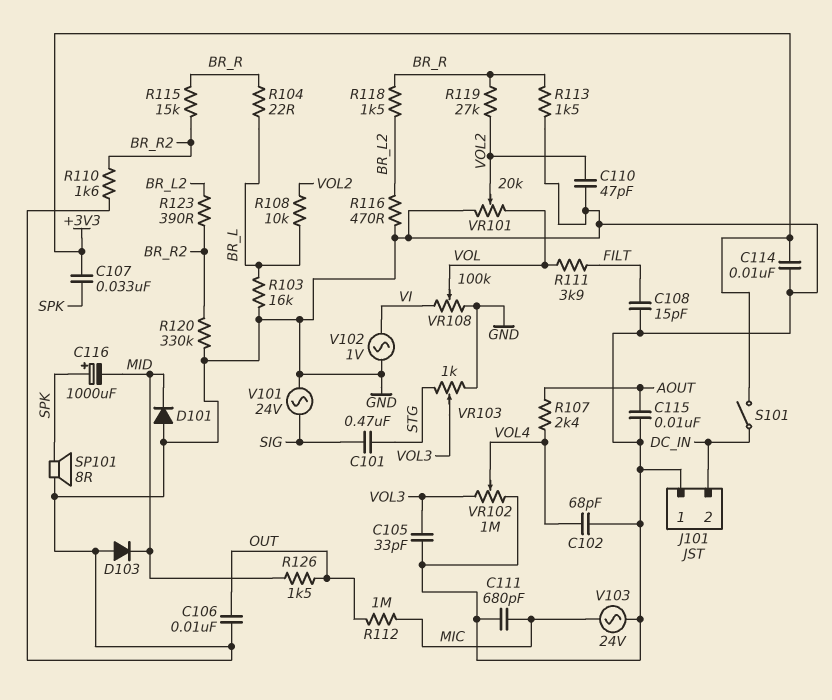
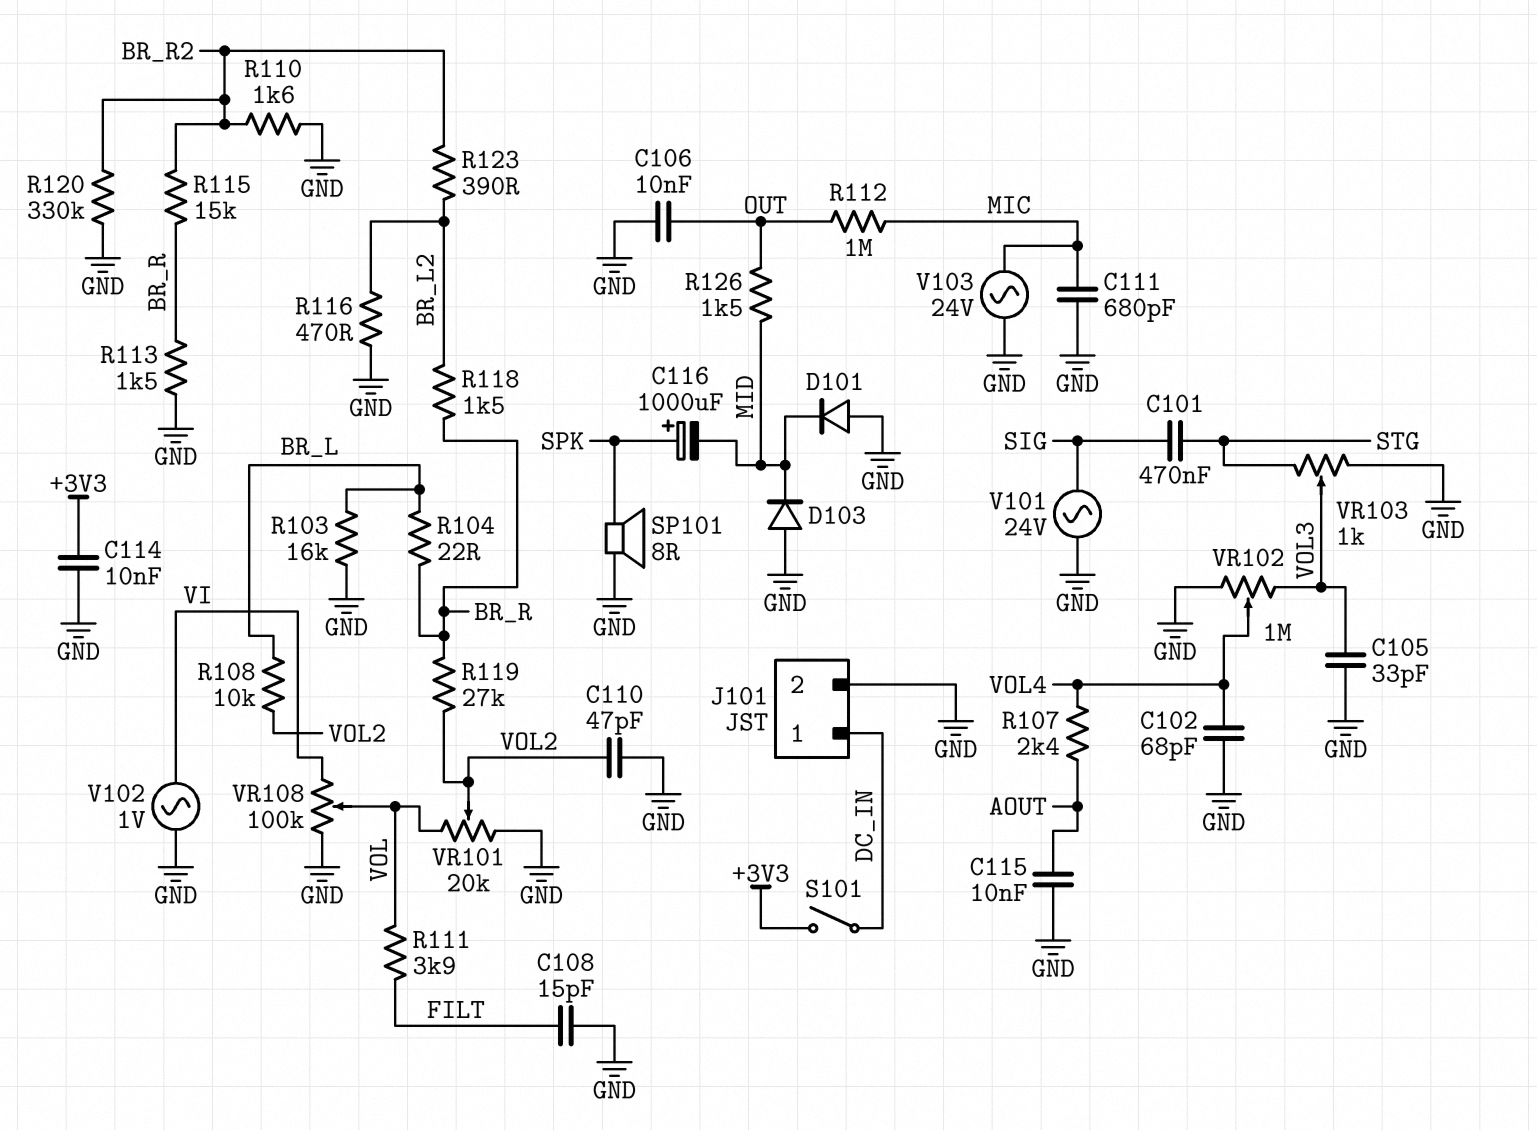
C107: 33nF (+3V3, SPK) -> none
J101 pin 1: GND -> DC_IN
J101 pin 2: DC_IN -> GND

